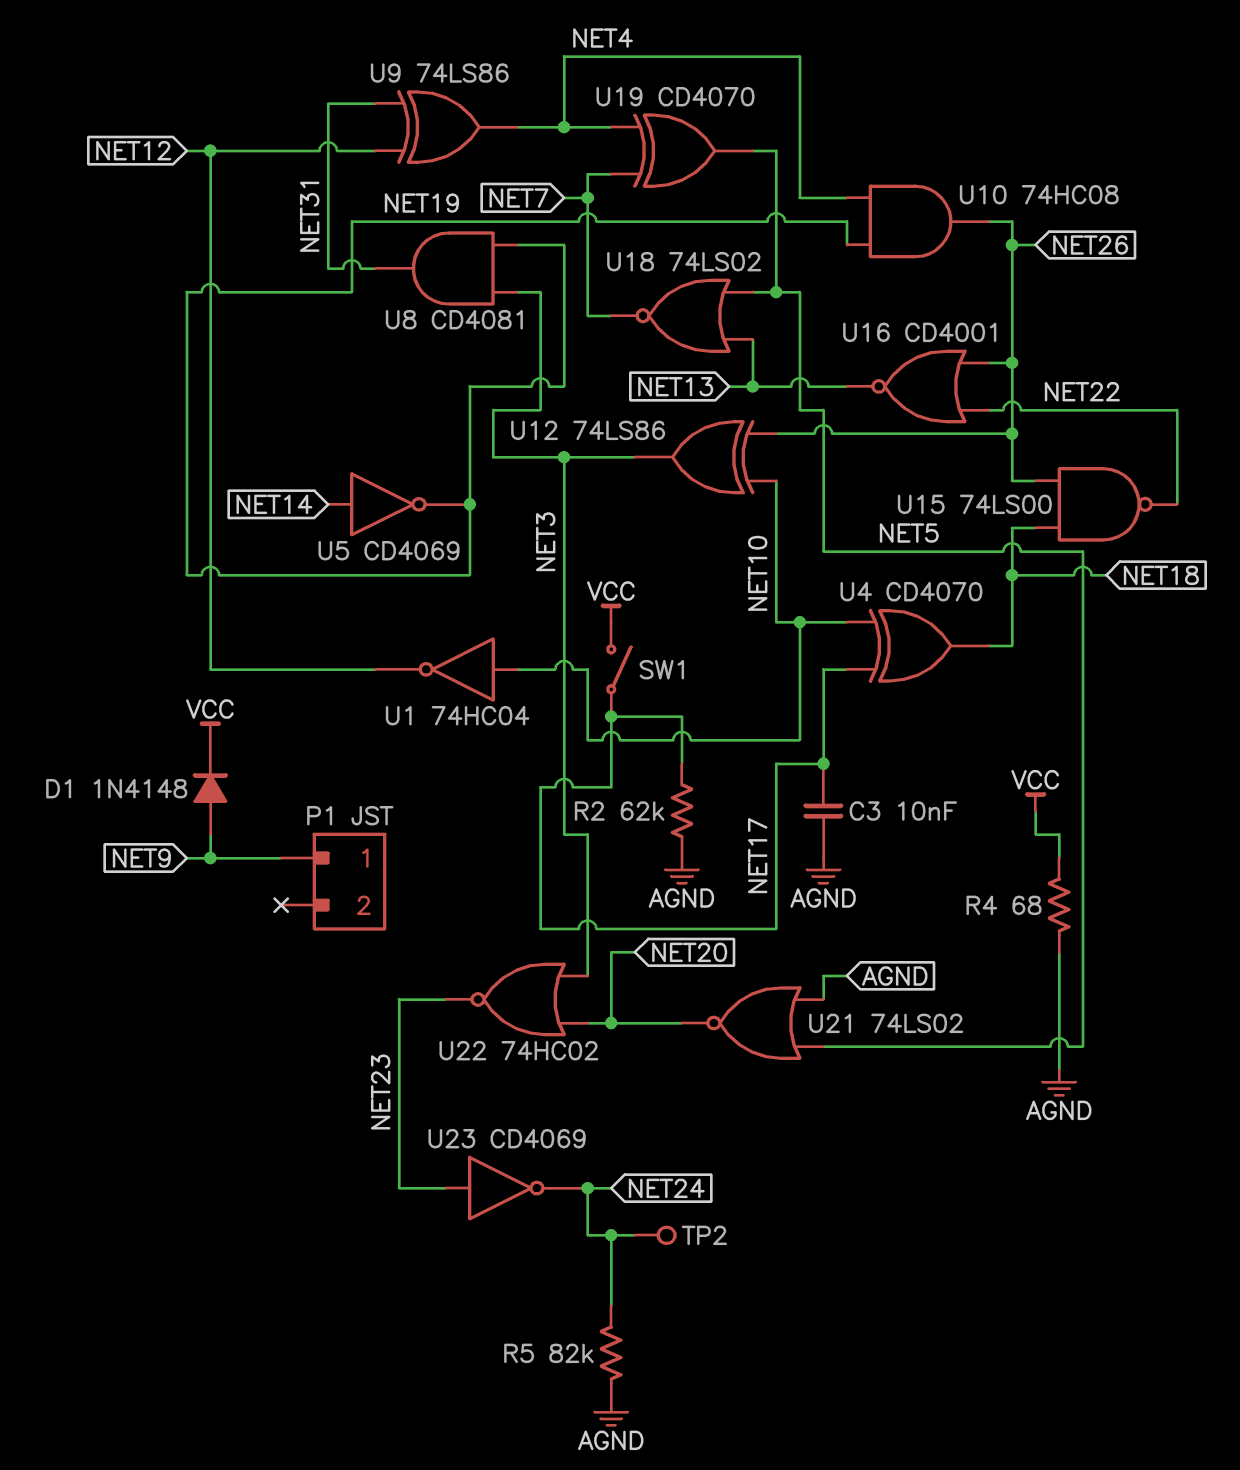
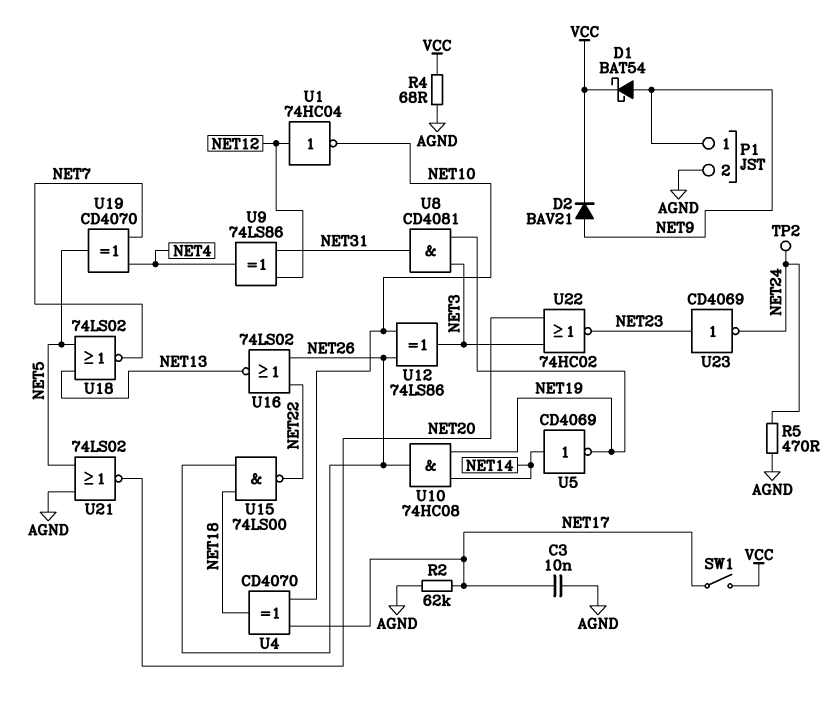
D1: diode 1N4148 (A NET9, K VCC) -> schottky BAT54 (A NET9, K VCC)
D2: none -> diode BAV21 (A NET9, K VCC)
P1 pin 2: none -> AGND
R5: 82k (AGND, NET24) -> 470 (AGND, NET24)
U1: NOT 74HC04 (in NET10, out NET12) -> NOT 74HC04 (in NET12, out NET10)
U10: AND 74HC08 (in NET4, in NET19, out NET26) -> AND 74HC08 (in NET14, in NET19, out NET26)
U16: NOR CD4001 (in NET22, in NET26, out NET13) -> NOR 74LS02 (in NET22, in NET26, out NET13)

